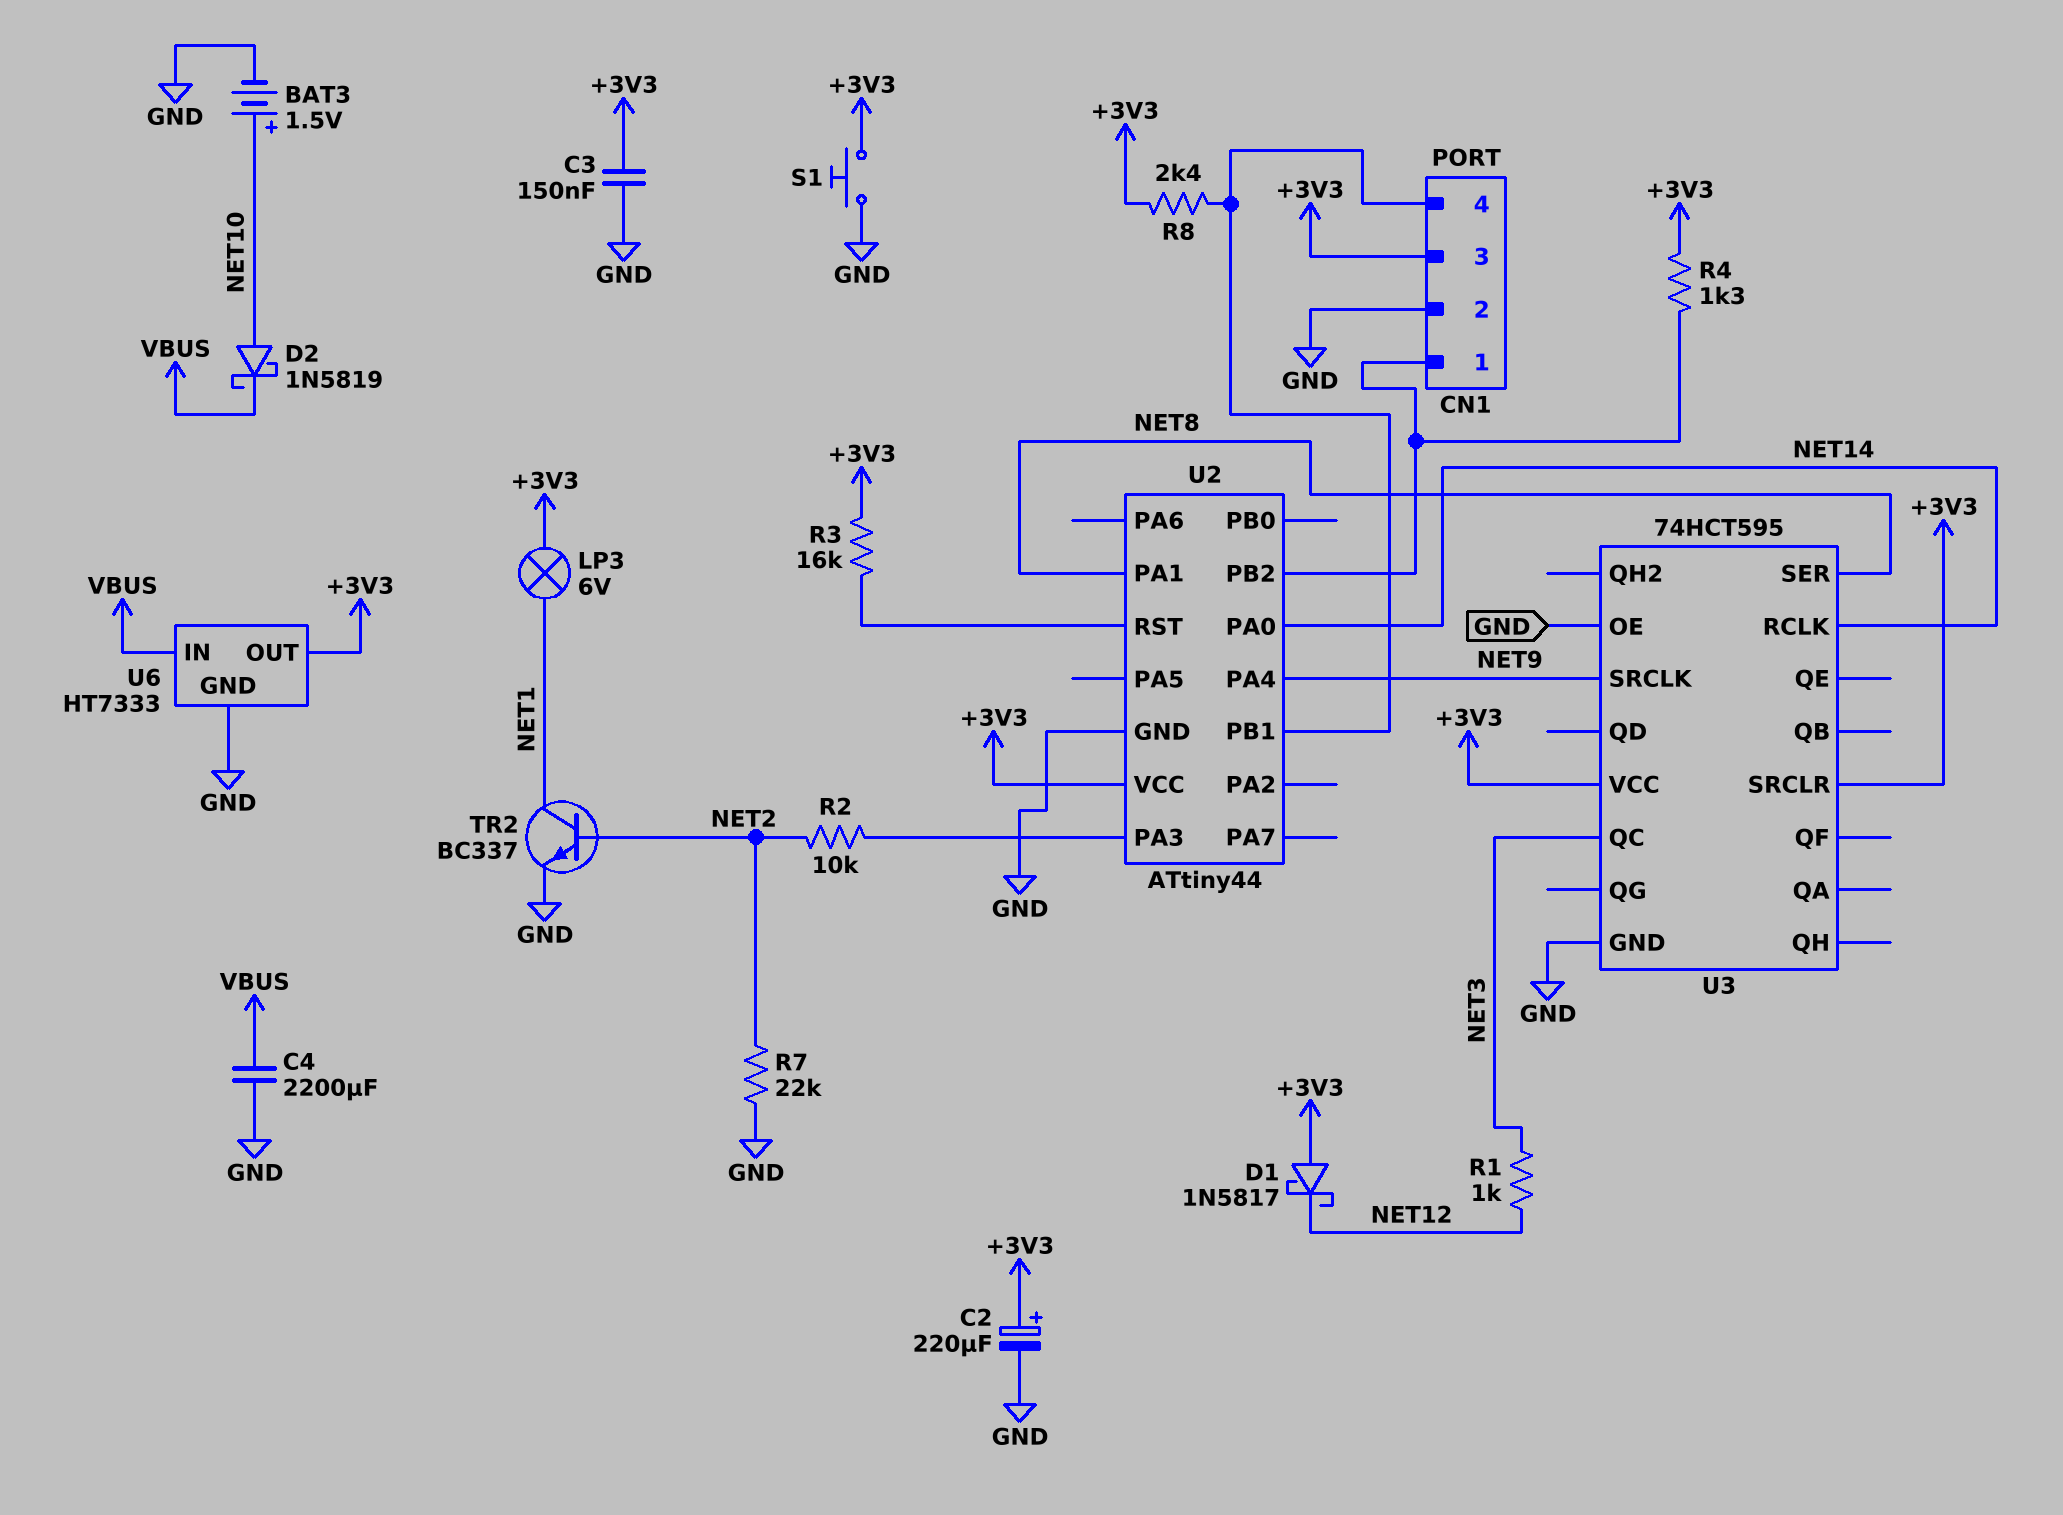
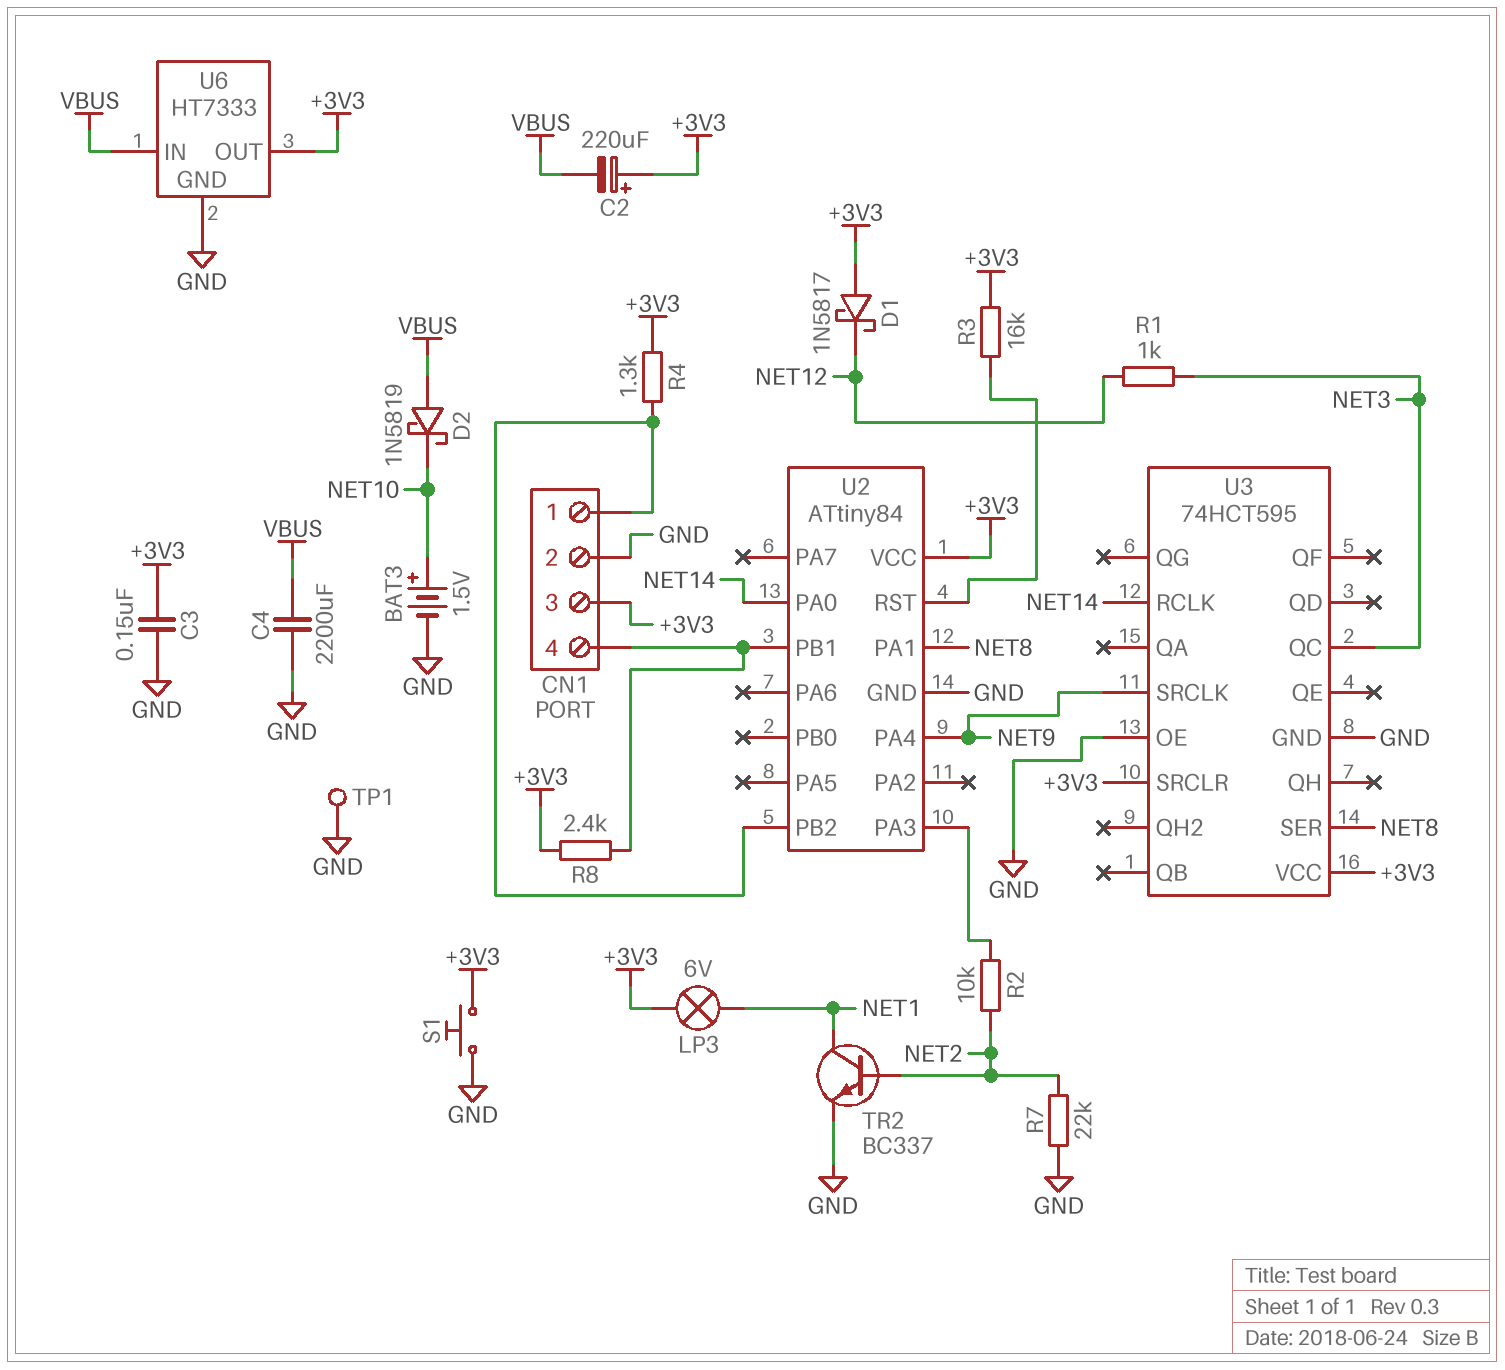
C2: 220uF (plus +3V3, minus GND) -> 220uF (plus +3V3, minus VBUS)
D2: schottky 1N5819 (A NET10, K VBUS) -> schottky 1N5819 (A VBUS, K NET10)
TP1: none -> test point (GND)
U2: ATtiny44 -> ATtiny84

